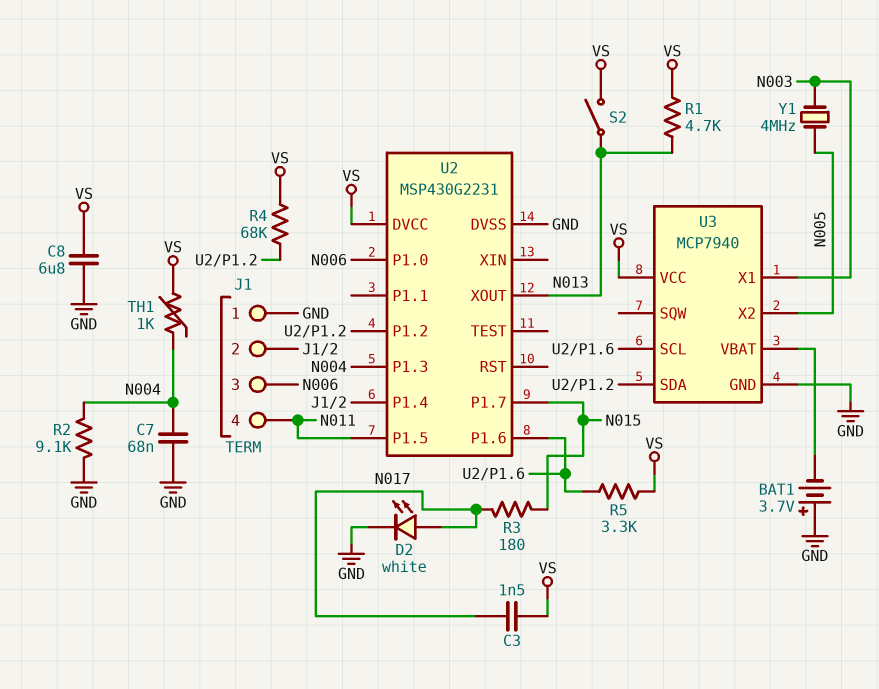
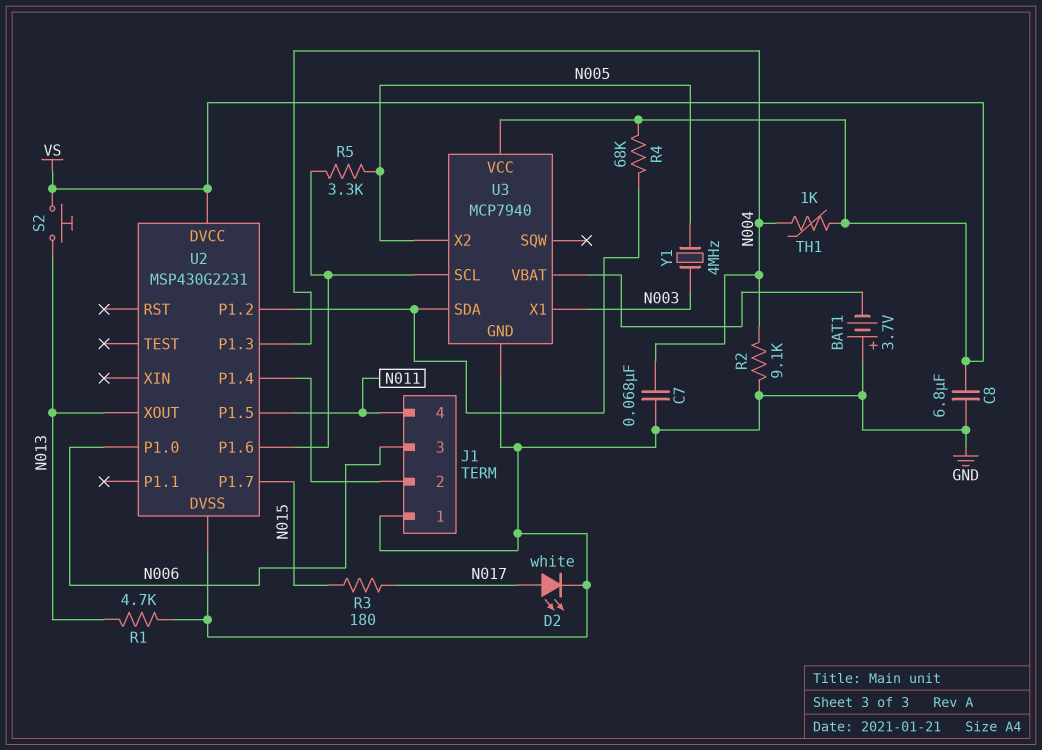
C3: 1.5nF (N017, VS) -> none
R1: 4.7k (N013, VS) -> 4.7k (GND, N013)
R5: 3.3k (U2/P1.6, VS) -> 3.3k (N005, U2/P1.6)
S2: switch (N013, VS) -> button (N013, VS)

